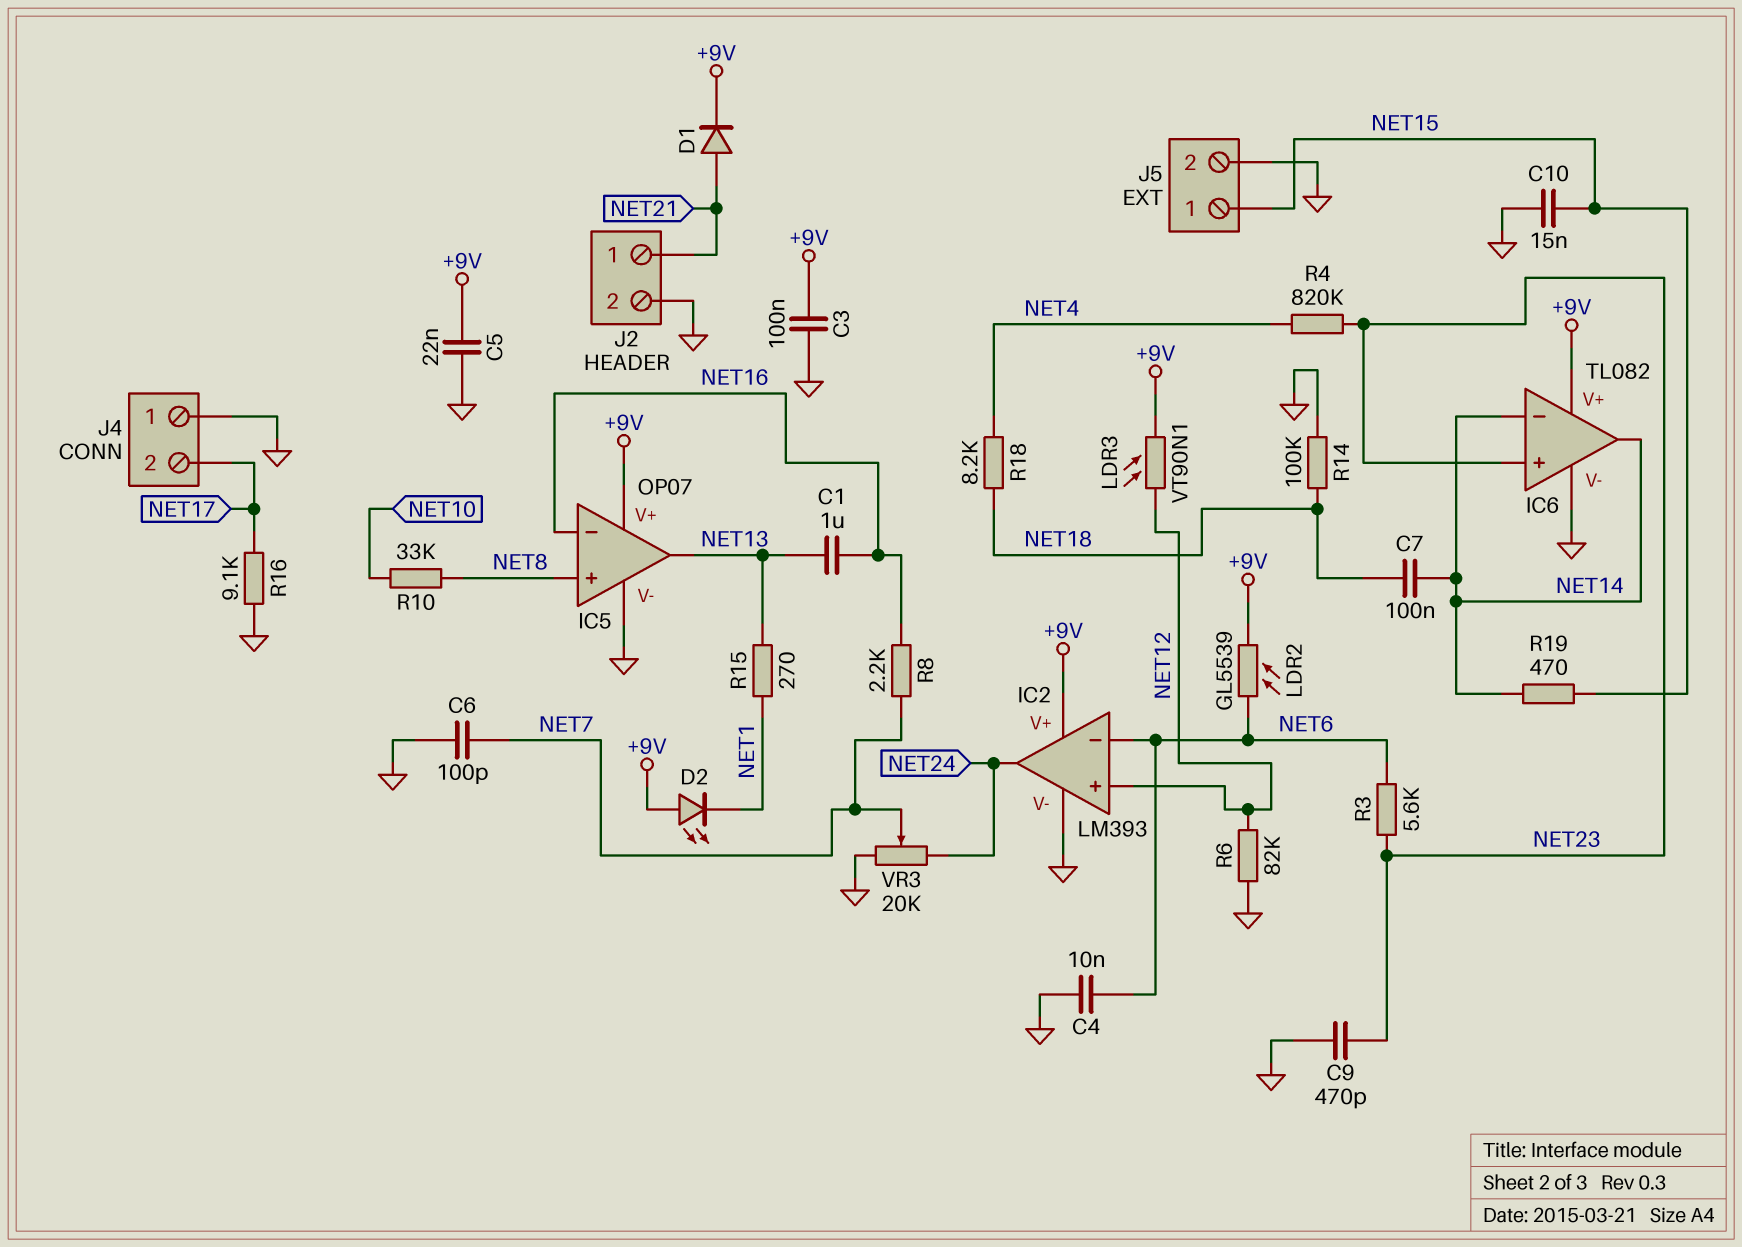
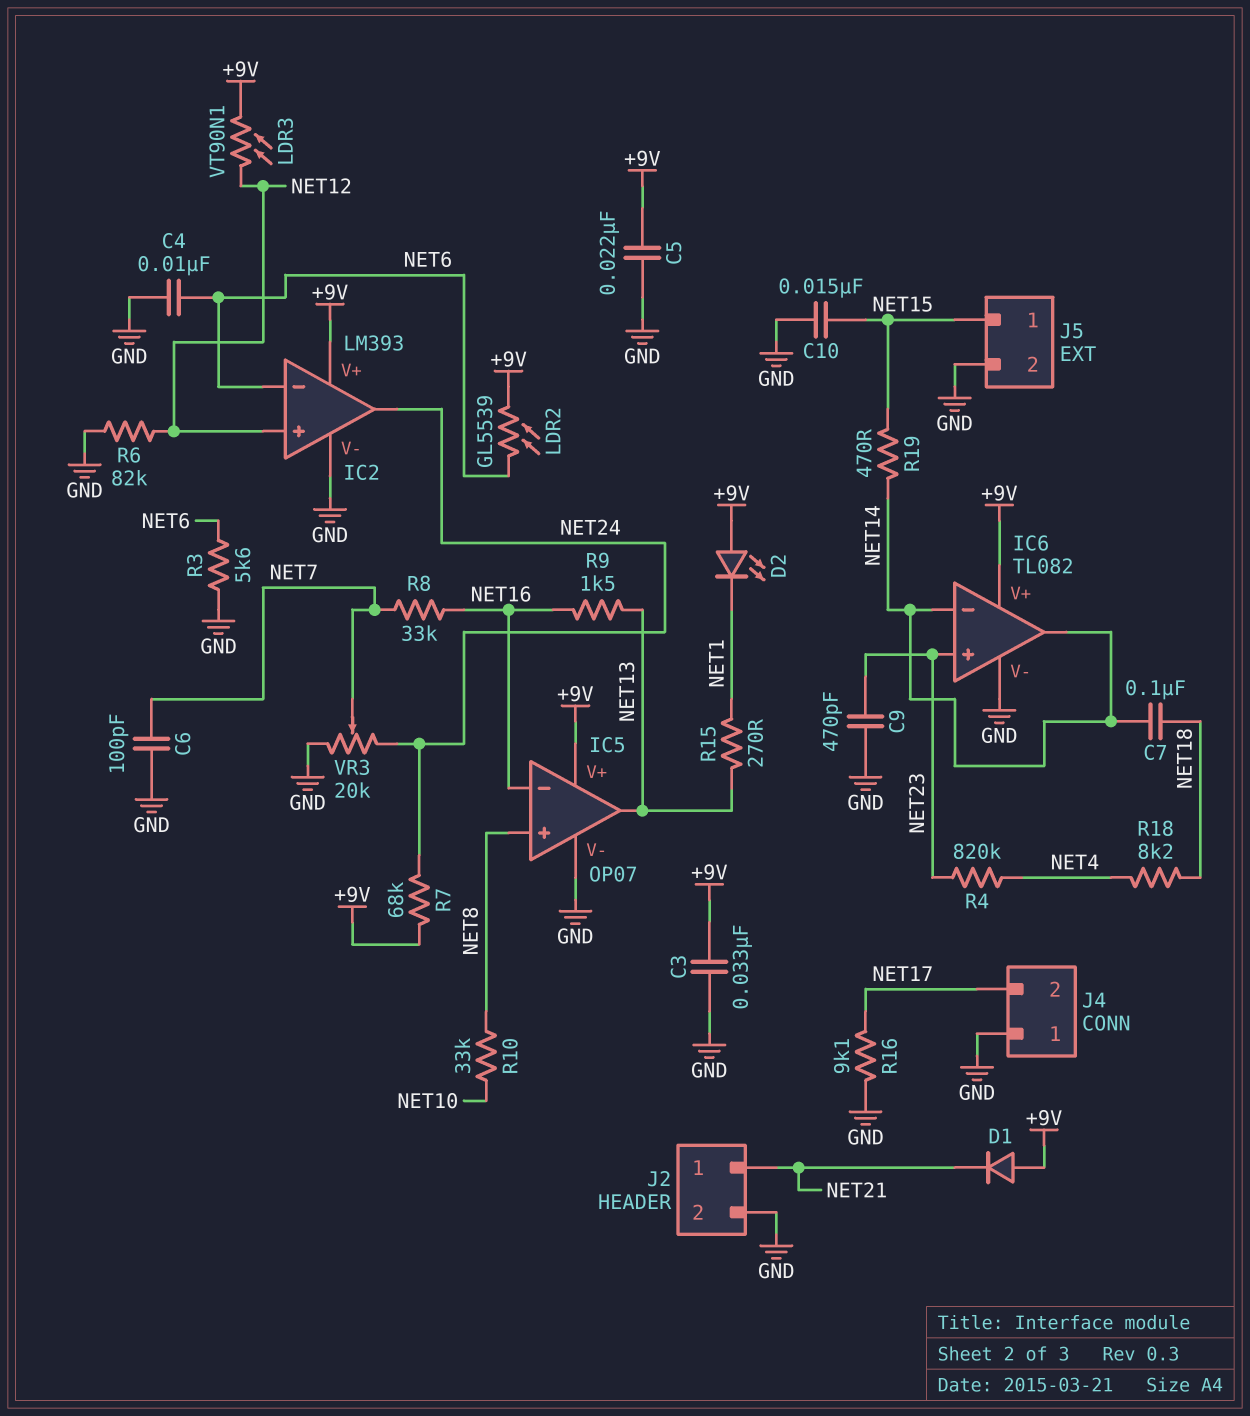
C1: 1uF (NET13, NET16) -> none
C3: 100nF (+9V, GND) -> 33nF (+9V, GND)
D1: diode (A NET21, K +9V) -> diode (A +9V, K NET21)
R3: 5.6k (NET6, NET23) -> 5.6k (GND, NET6)
R7: none -> 68k (+9V, NET24)
R8: 2.2k (NET7, NET16) -> 33k (NET7, NET16)
R9: none -> 1.5k (NET13, NET16)
R14: 100k (GND, NET18) -> none

